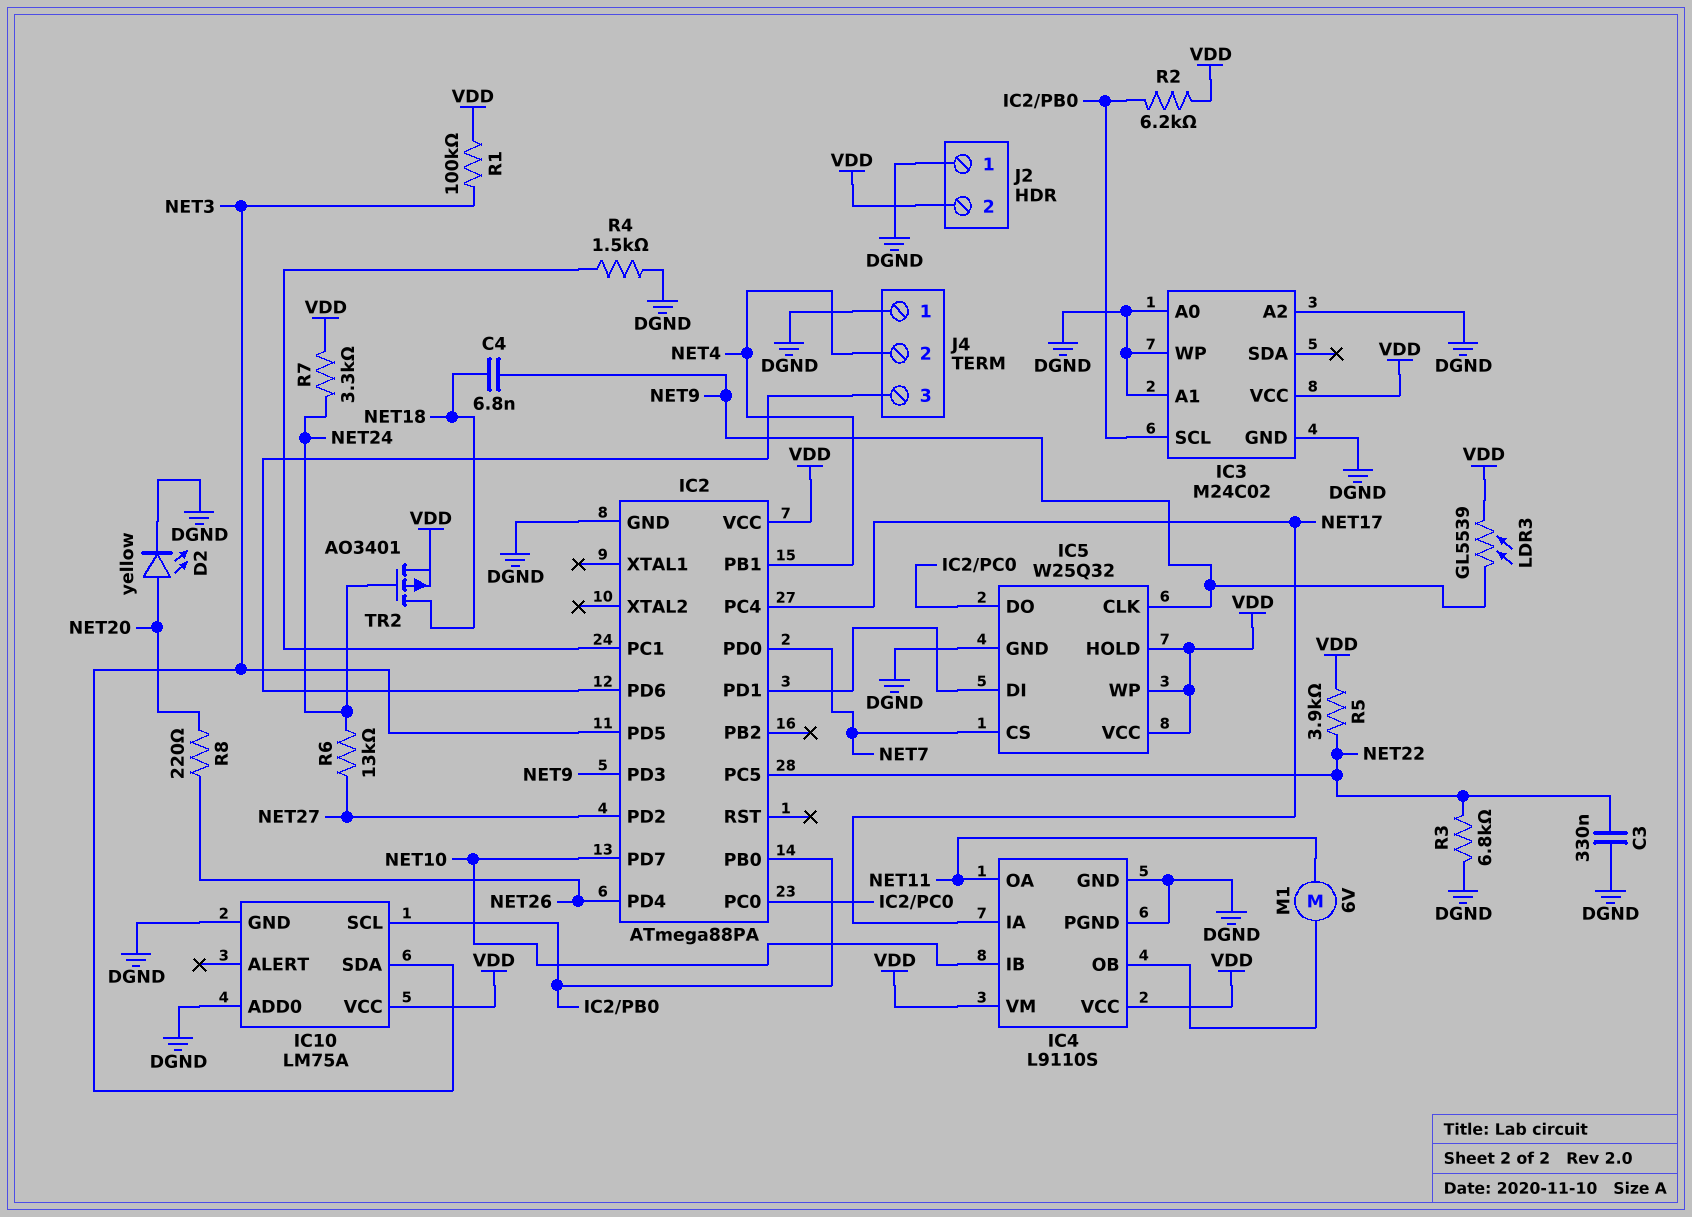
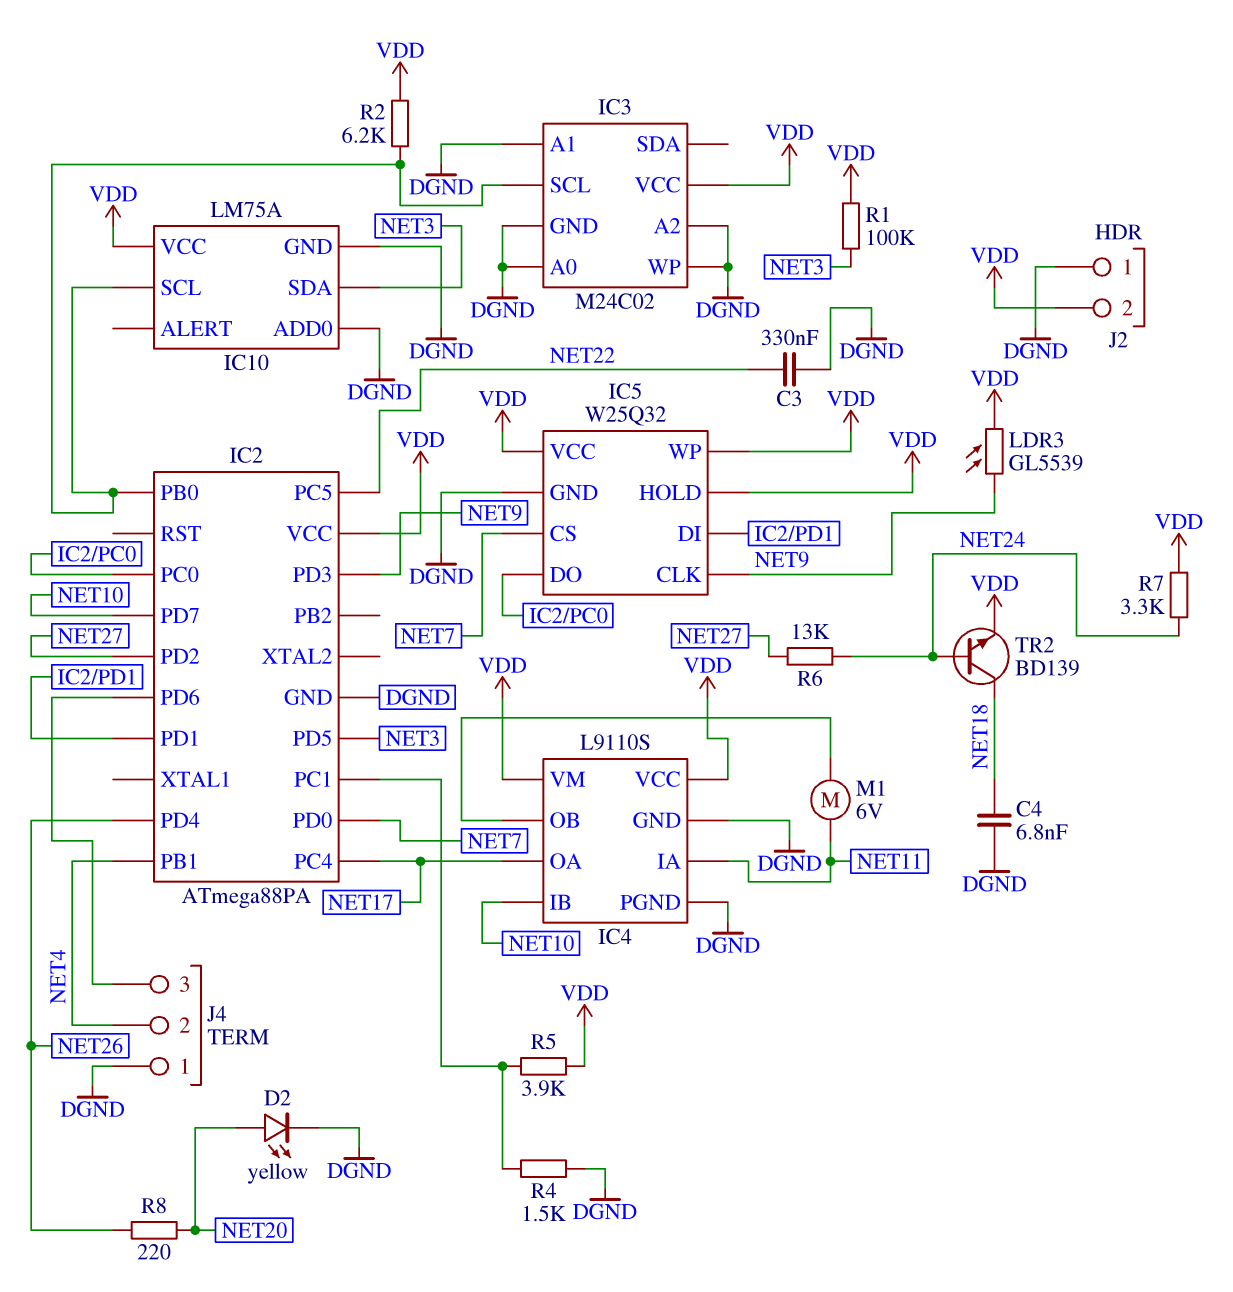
C4: 6.8nF (NET9, NET18) -> 6.8nF (DGND, NET18)
IC4 pin IA: NET17 -> NET11
IC4 pin OA: NET11 -> NET17
R3: 6.8k (DGND, NET22) -> none
R5: 3.9k (NET22, VDD) -> 3.9k (IC2/PC1, VDD)
TR2: PMOS AO3401 (G NET24, D NET18, S VDD) -> NPN BD139 (B NET24, C NET18, E VDD)

